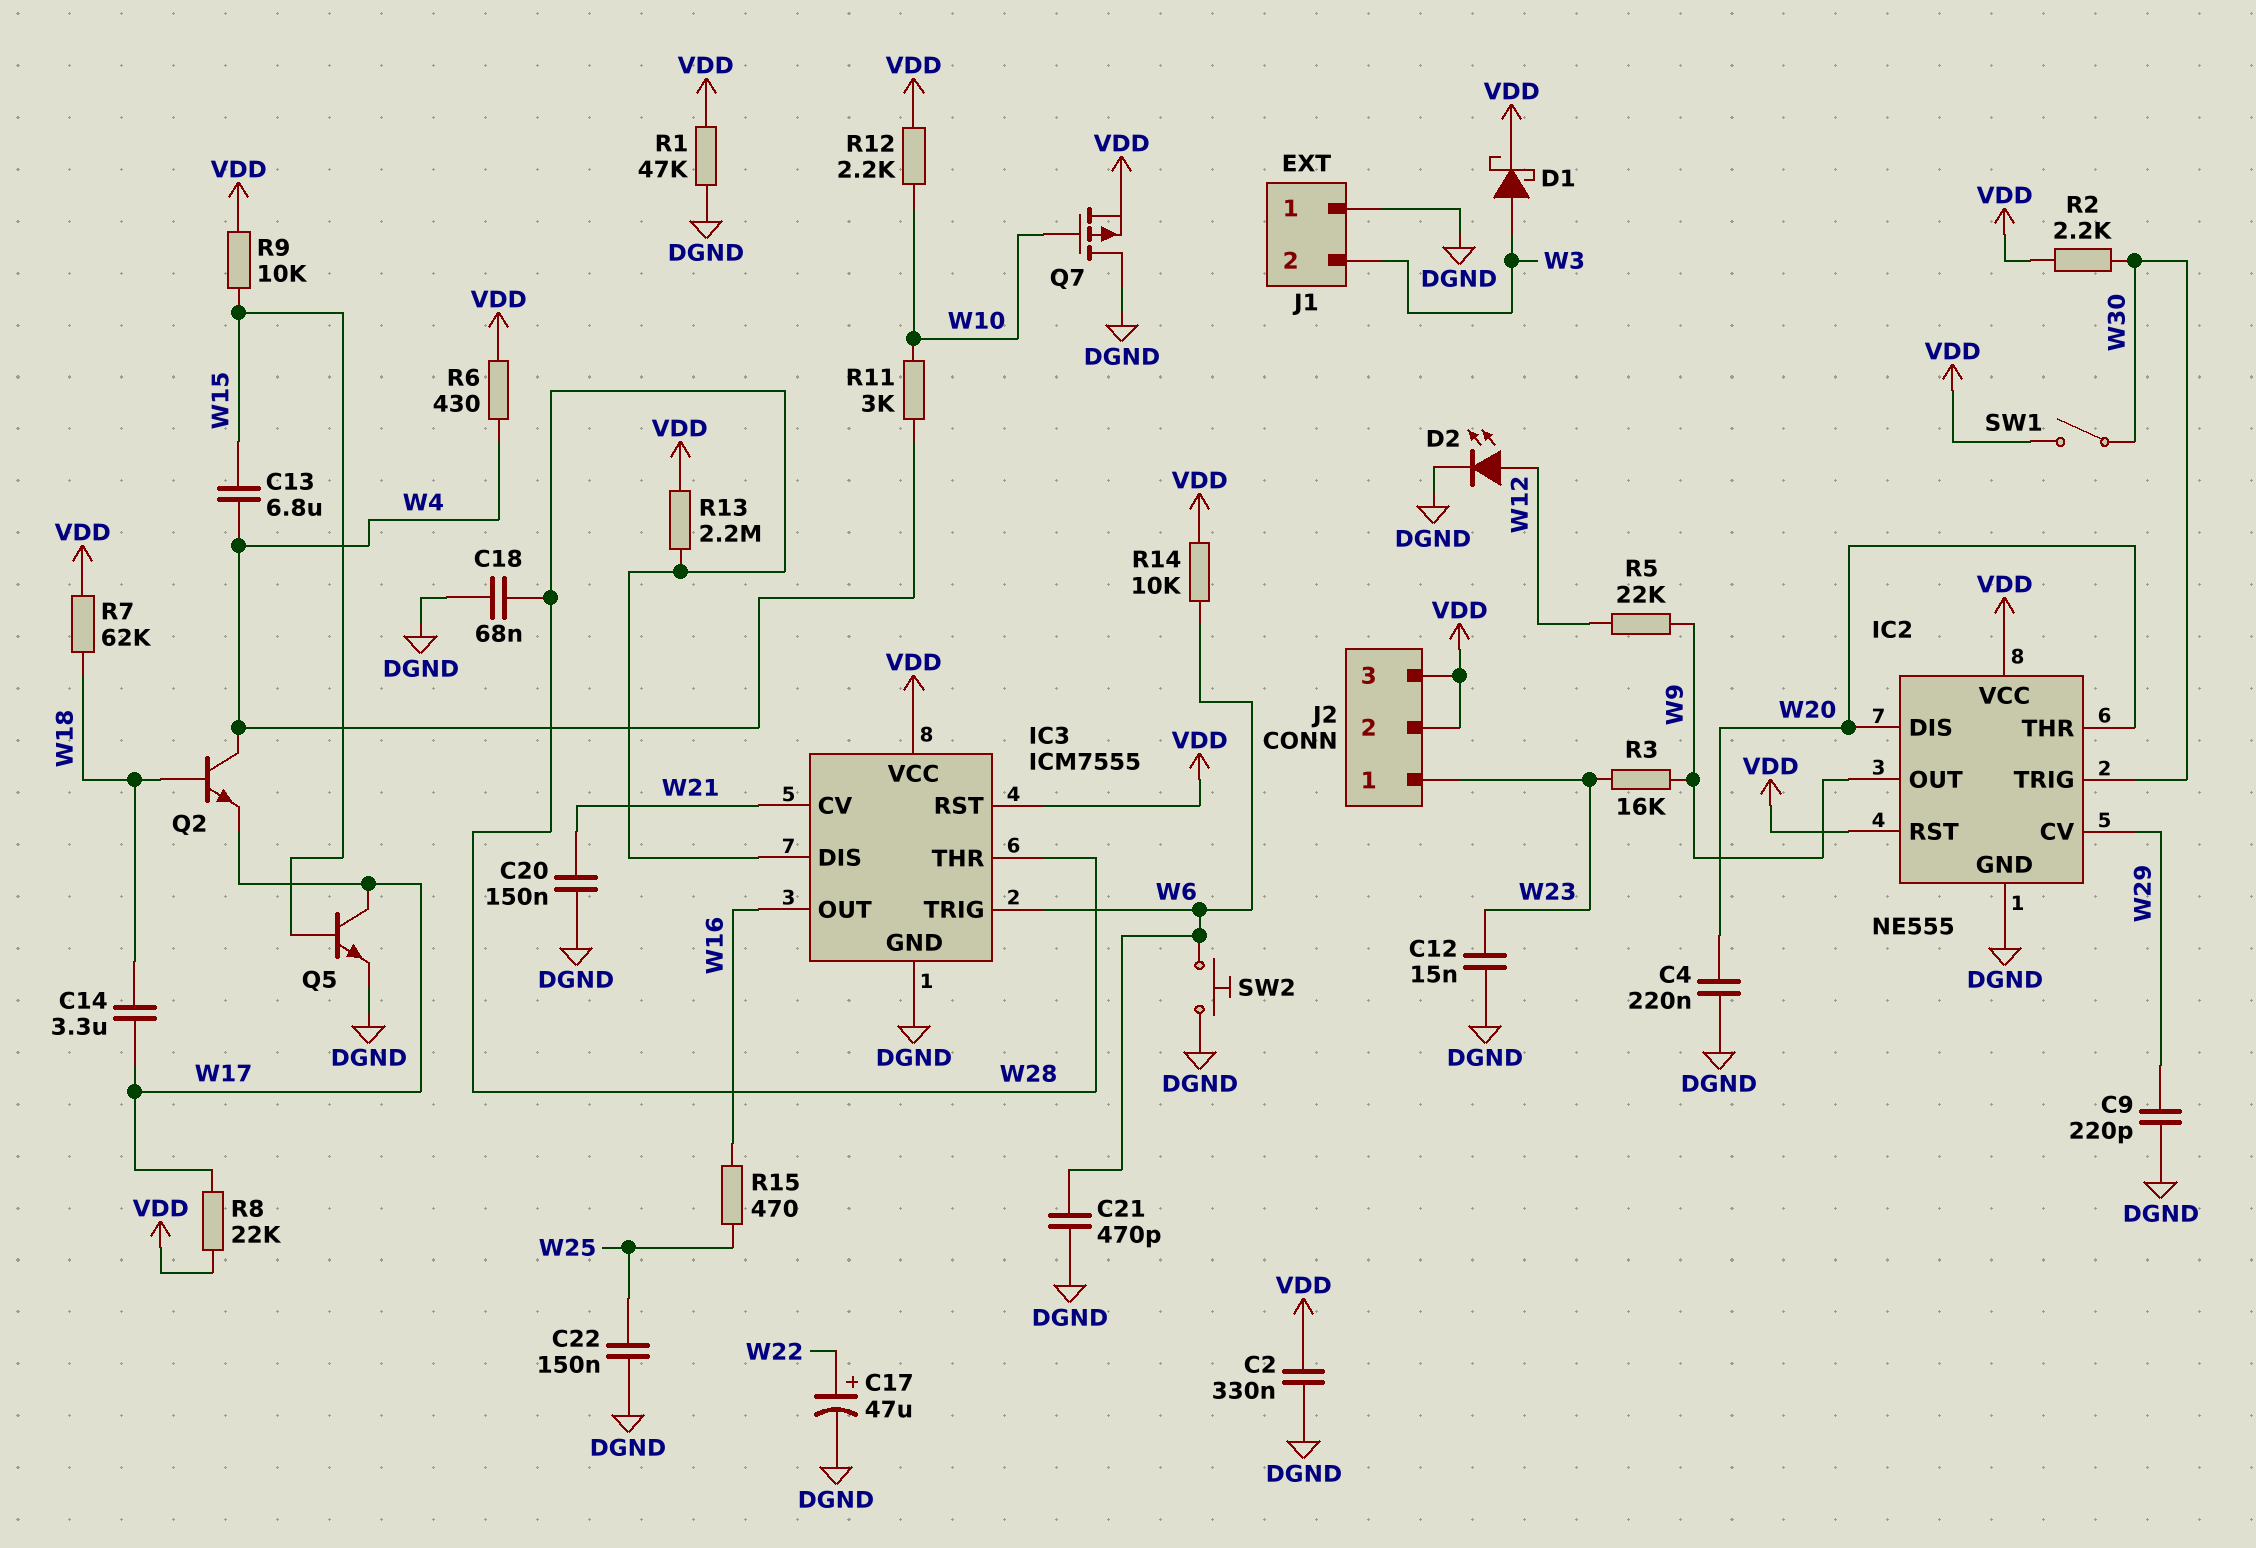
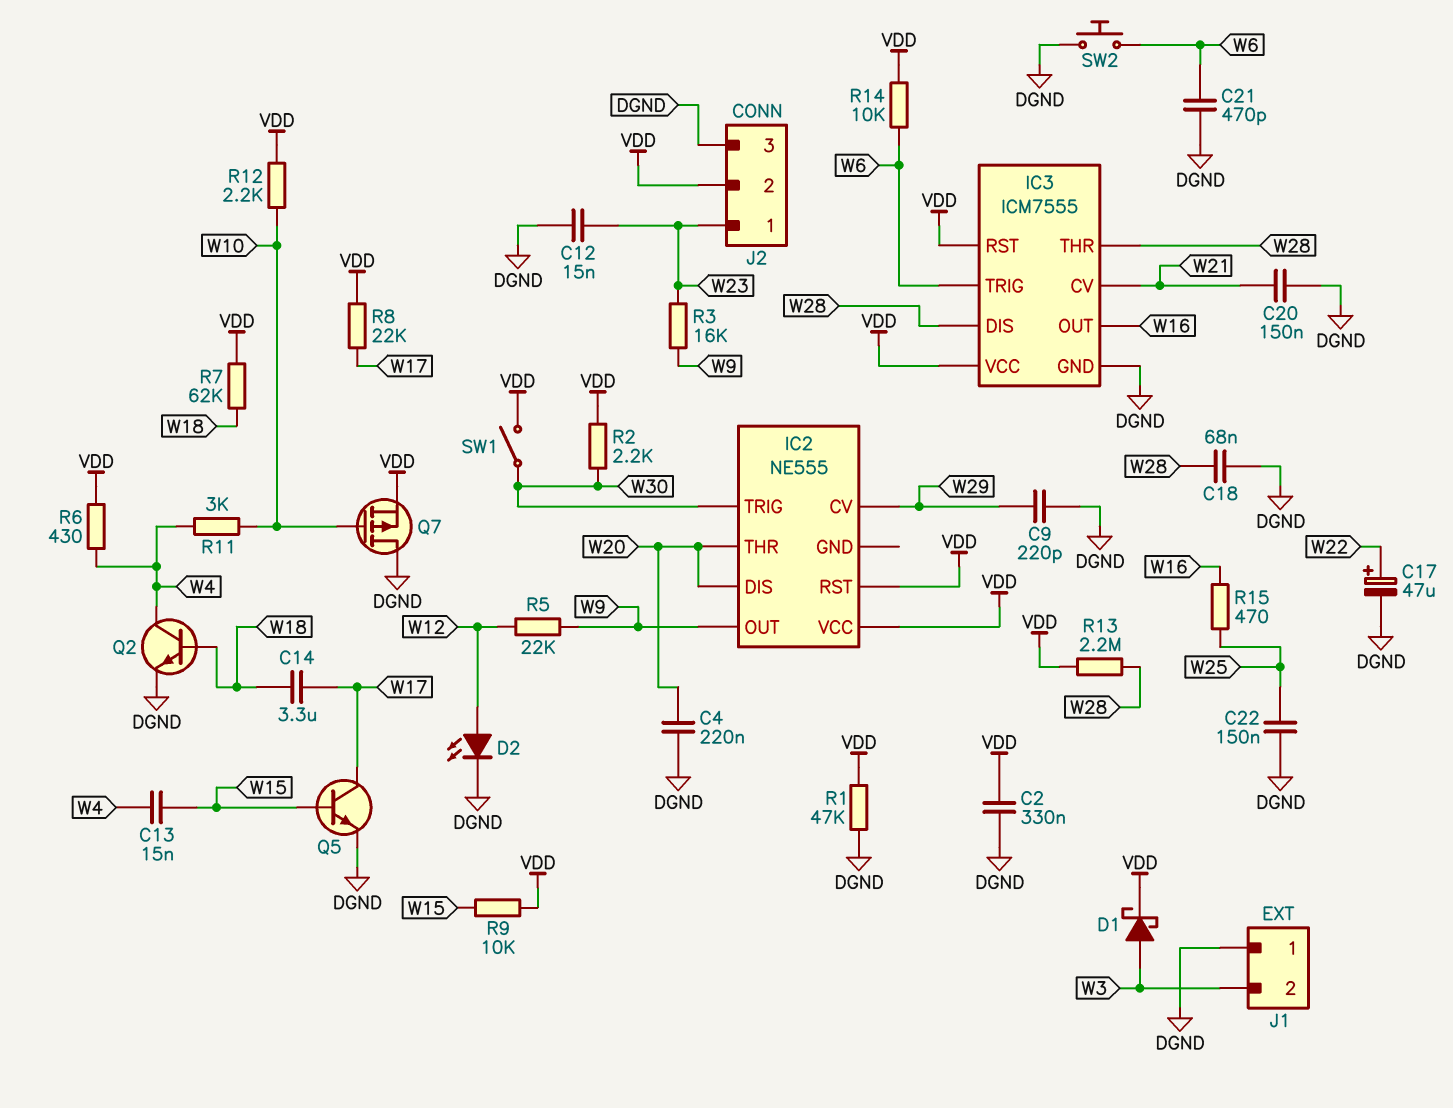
C13: 6.8uF (W4, W15) -> 15nF (W4, W15)
IC2 pin GND: DGND -> none
J2 pin 3: VDD -> DGND
Q2: NPN (B W18, C W4, E W17) -> NPN (B W18, C W4, E DGND)

